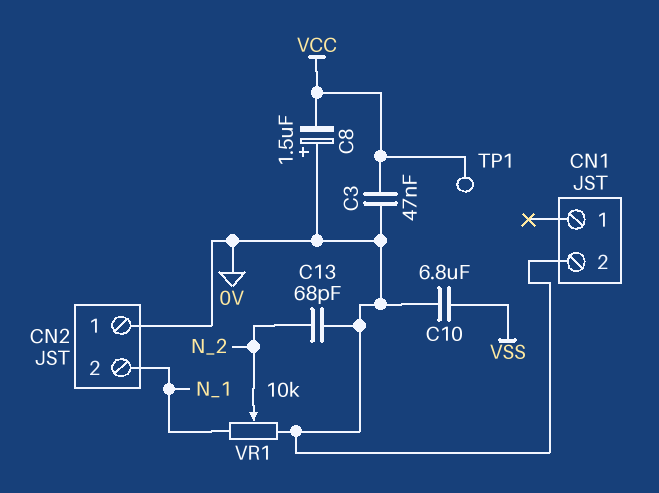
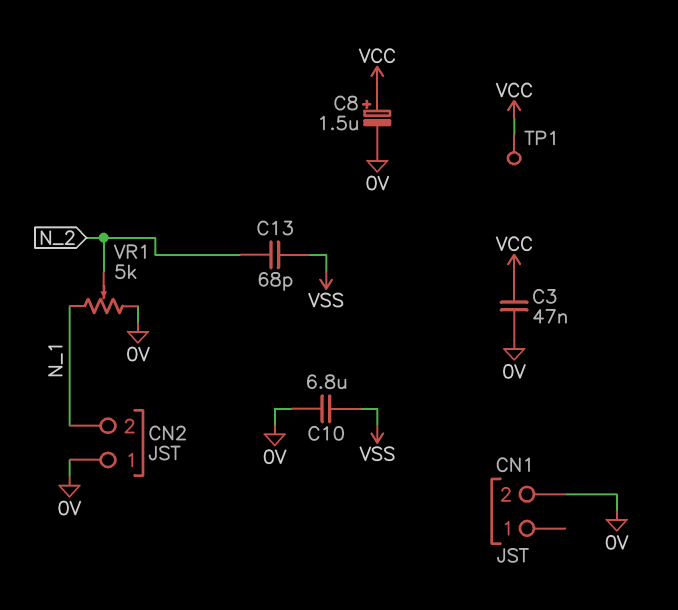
C8: 1.5uF (plus 0V, minus VCC) -> 1.5uF (plus VCC, minus 0V)
C13: 68pF (0V, N_2) -> 68pF (N_2, VSS)
VR1: 10k (0V, N_1, wiper N_2) -> 5k (0V, N_1, wiper N_2)

